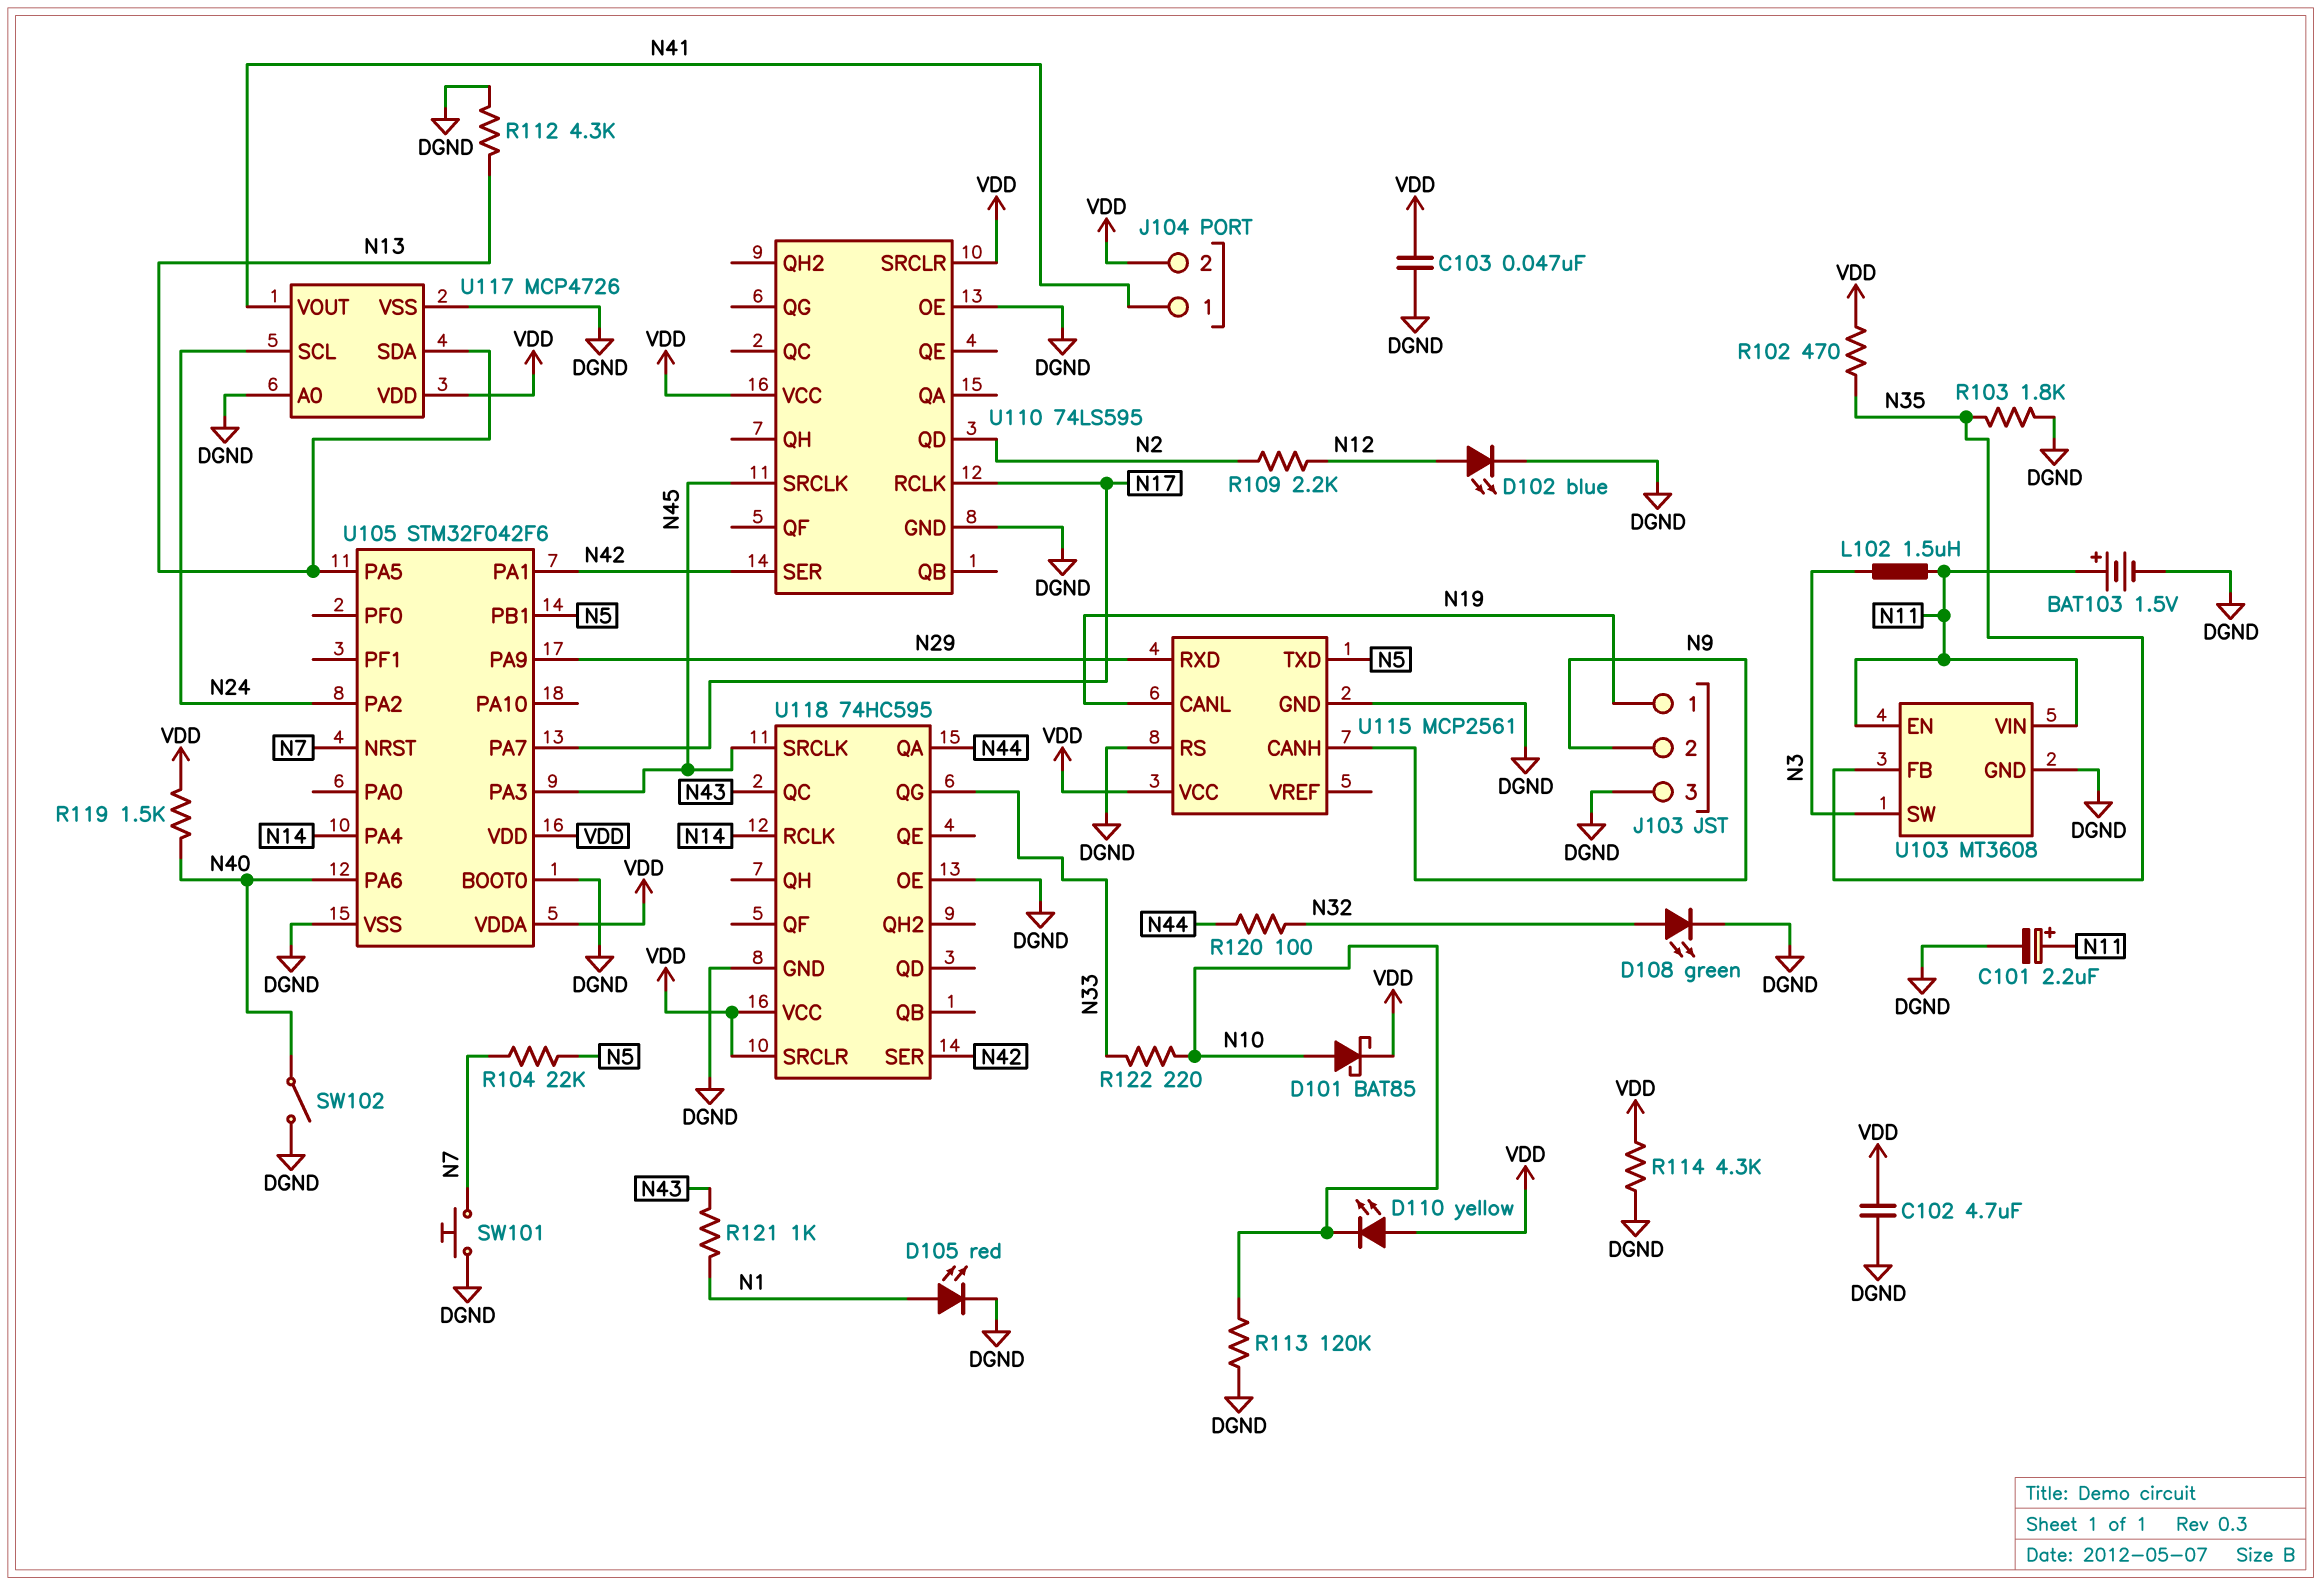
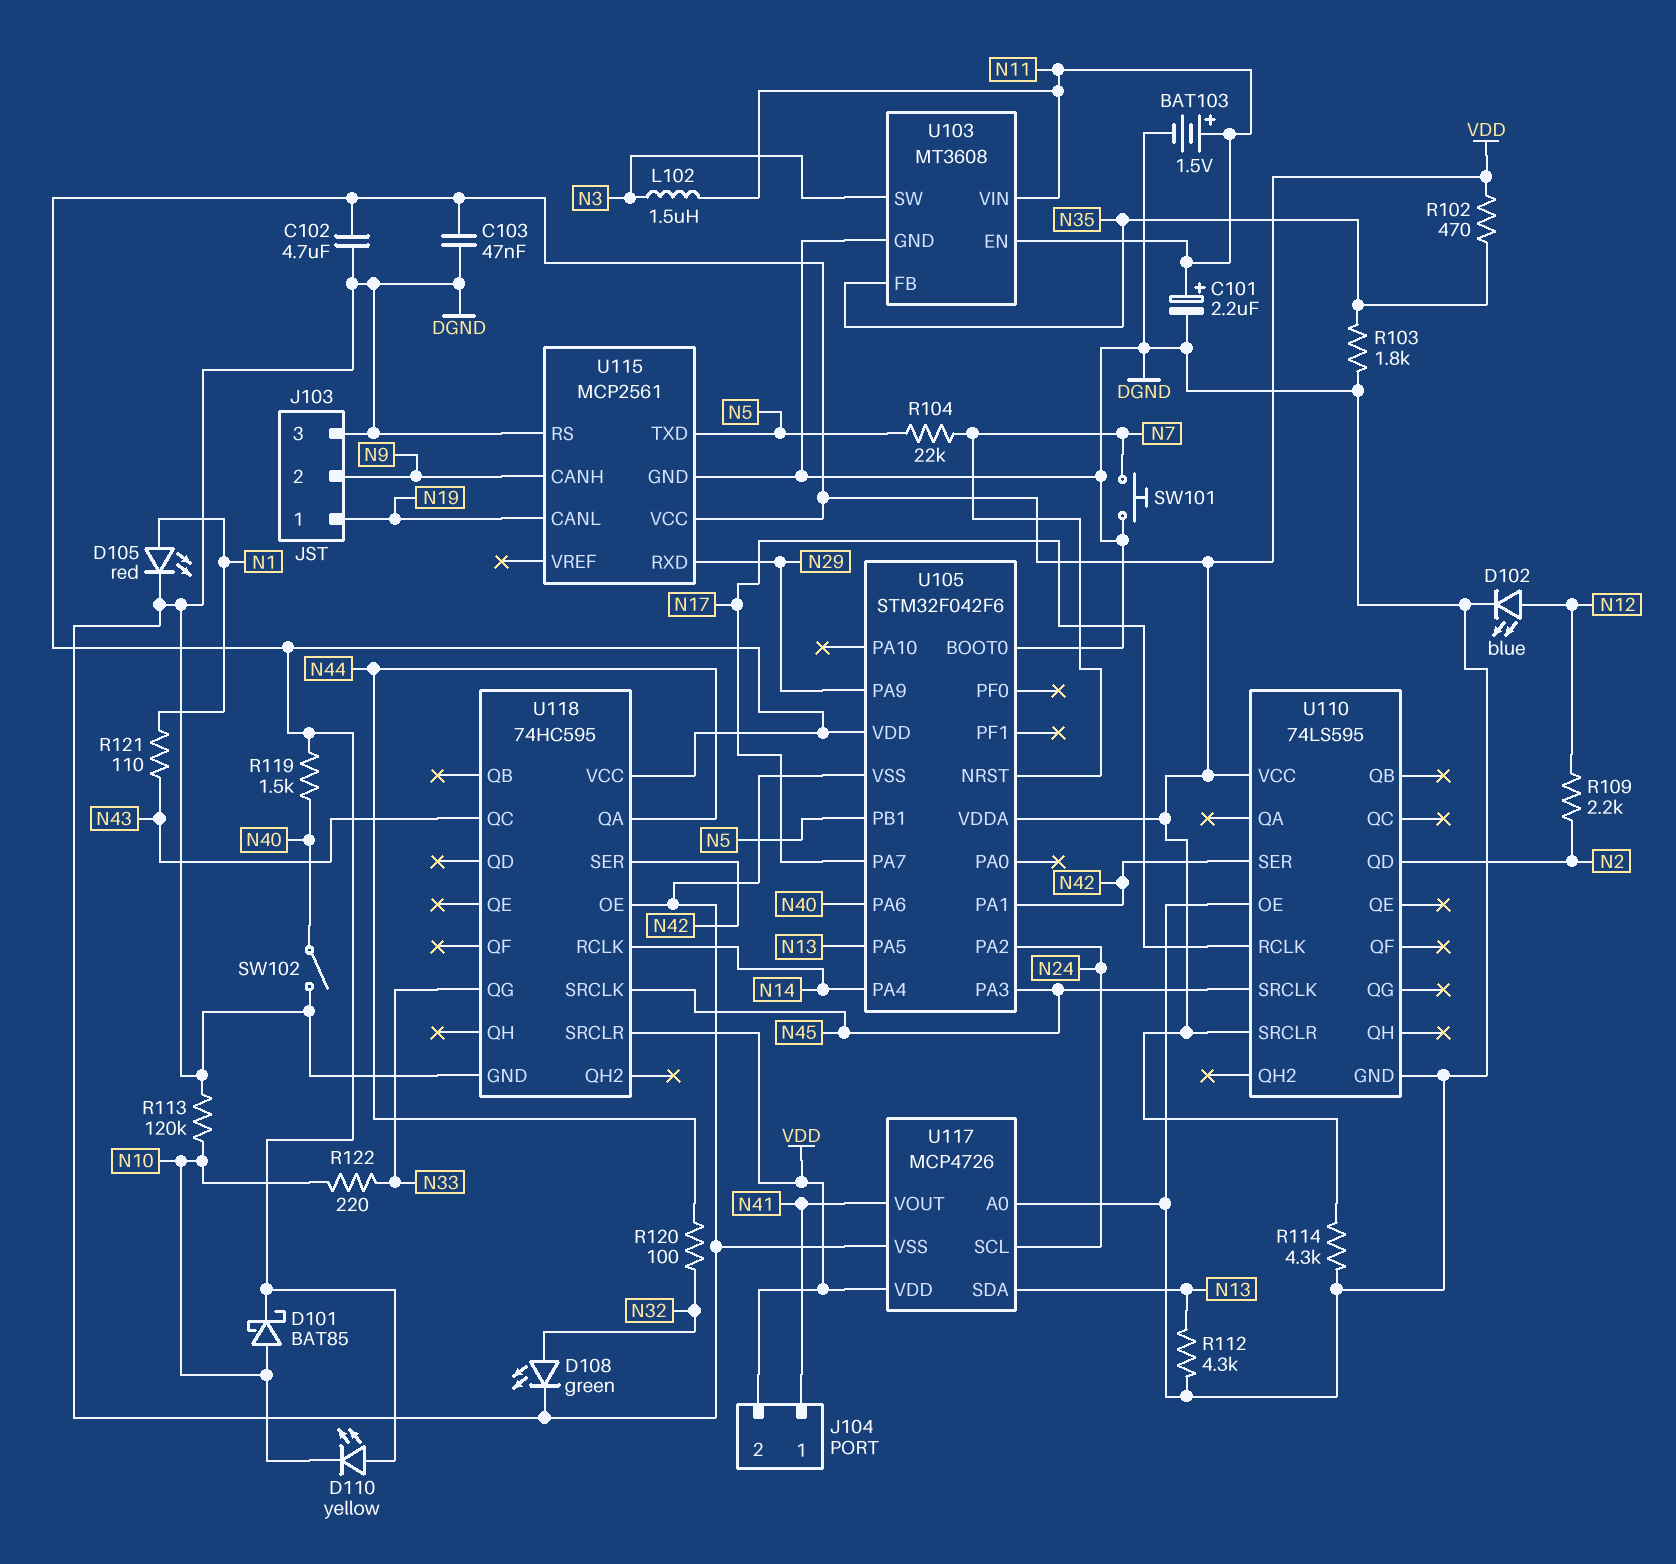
R121: 1k (N1, N43) -> 110 (N1, N43)

